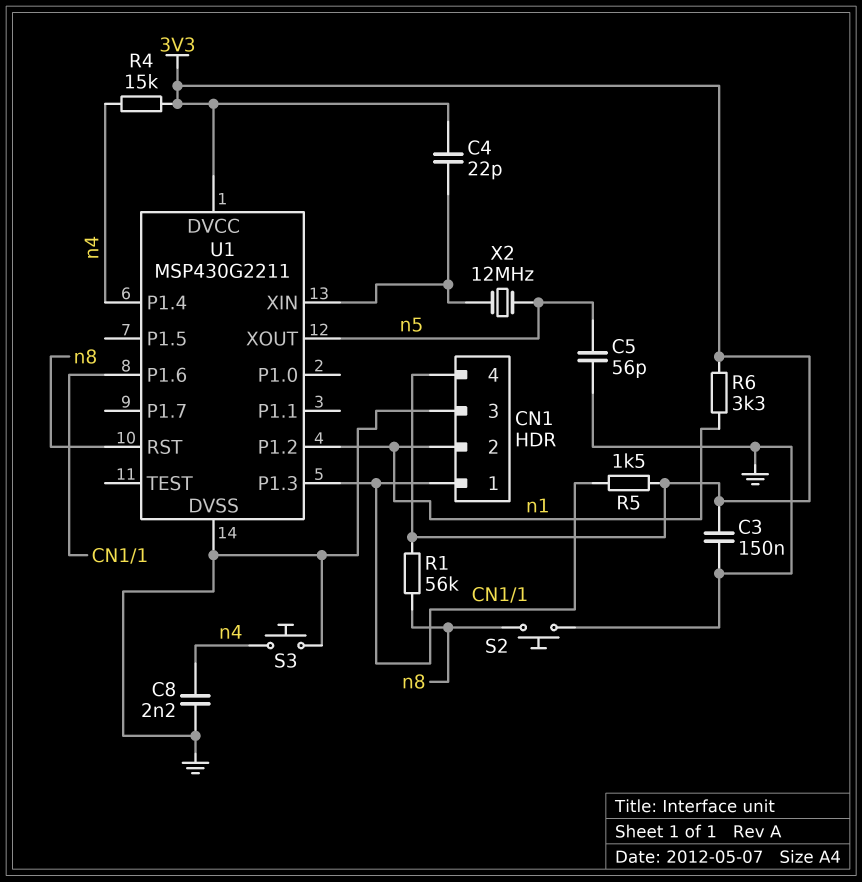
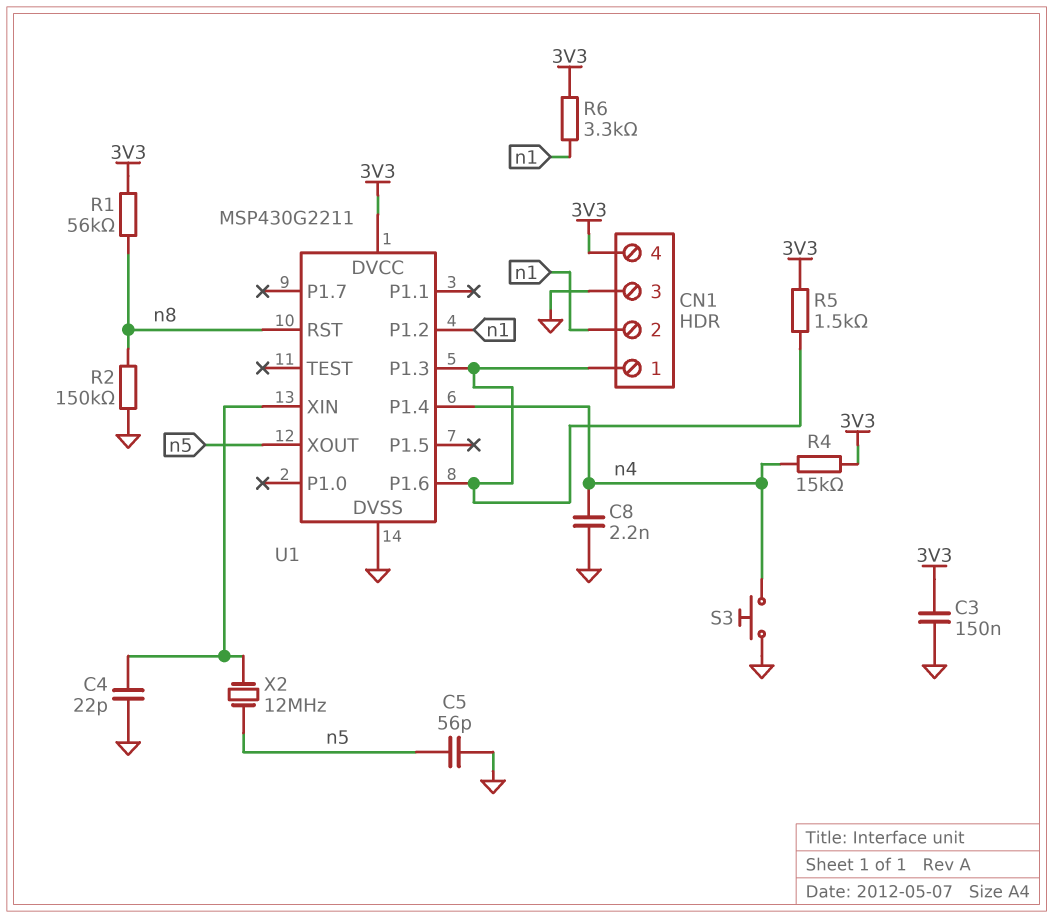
C4: 22pF (3V3, U1/XIN) -> 22pF (GND, U1/XIN)
R2: none -> 150k (GND, n8)
S2: button (GND, n8) -> none

